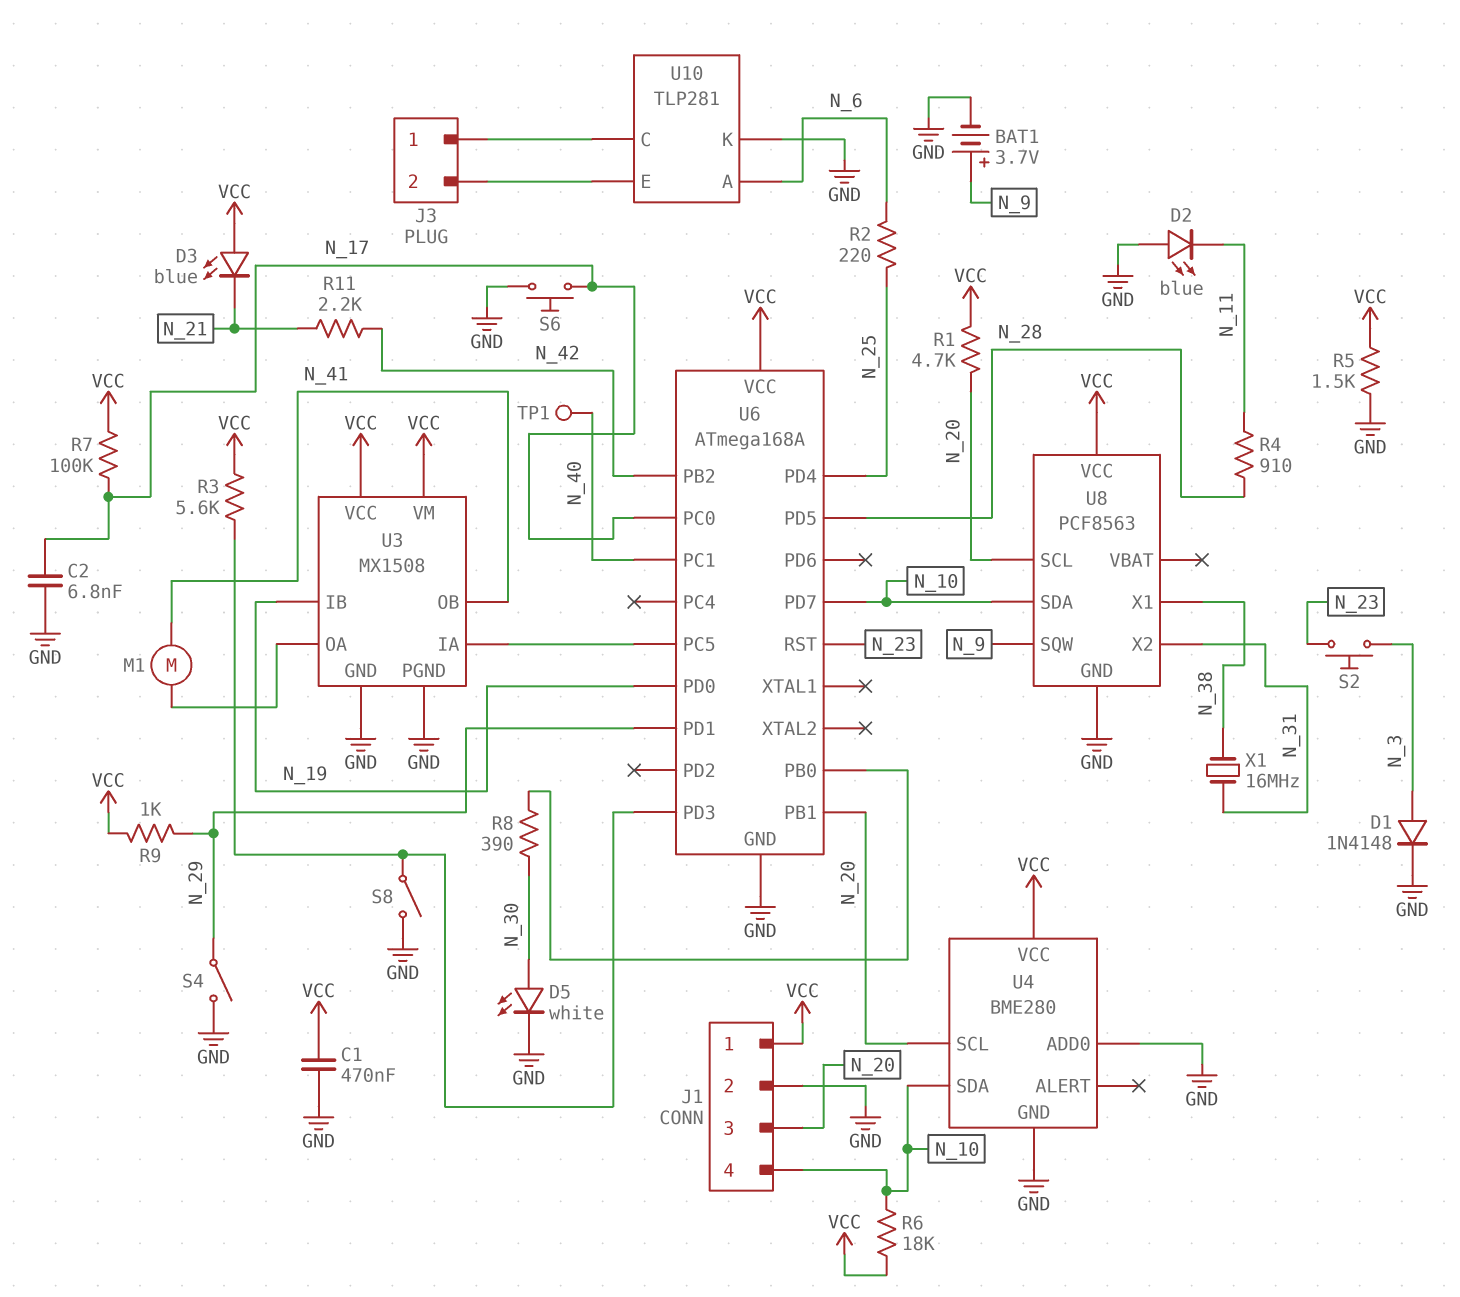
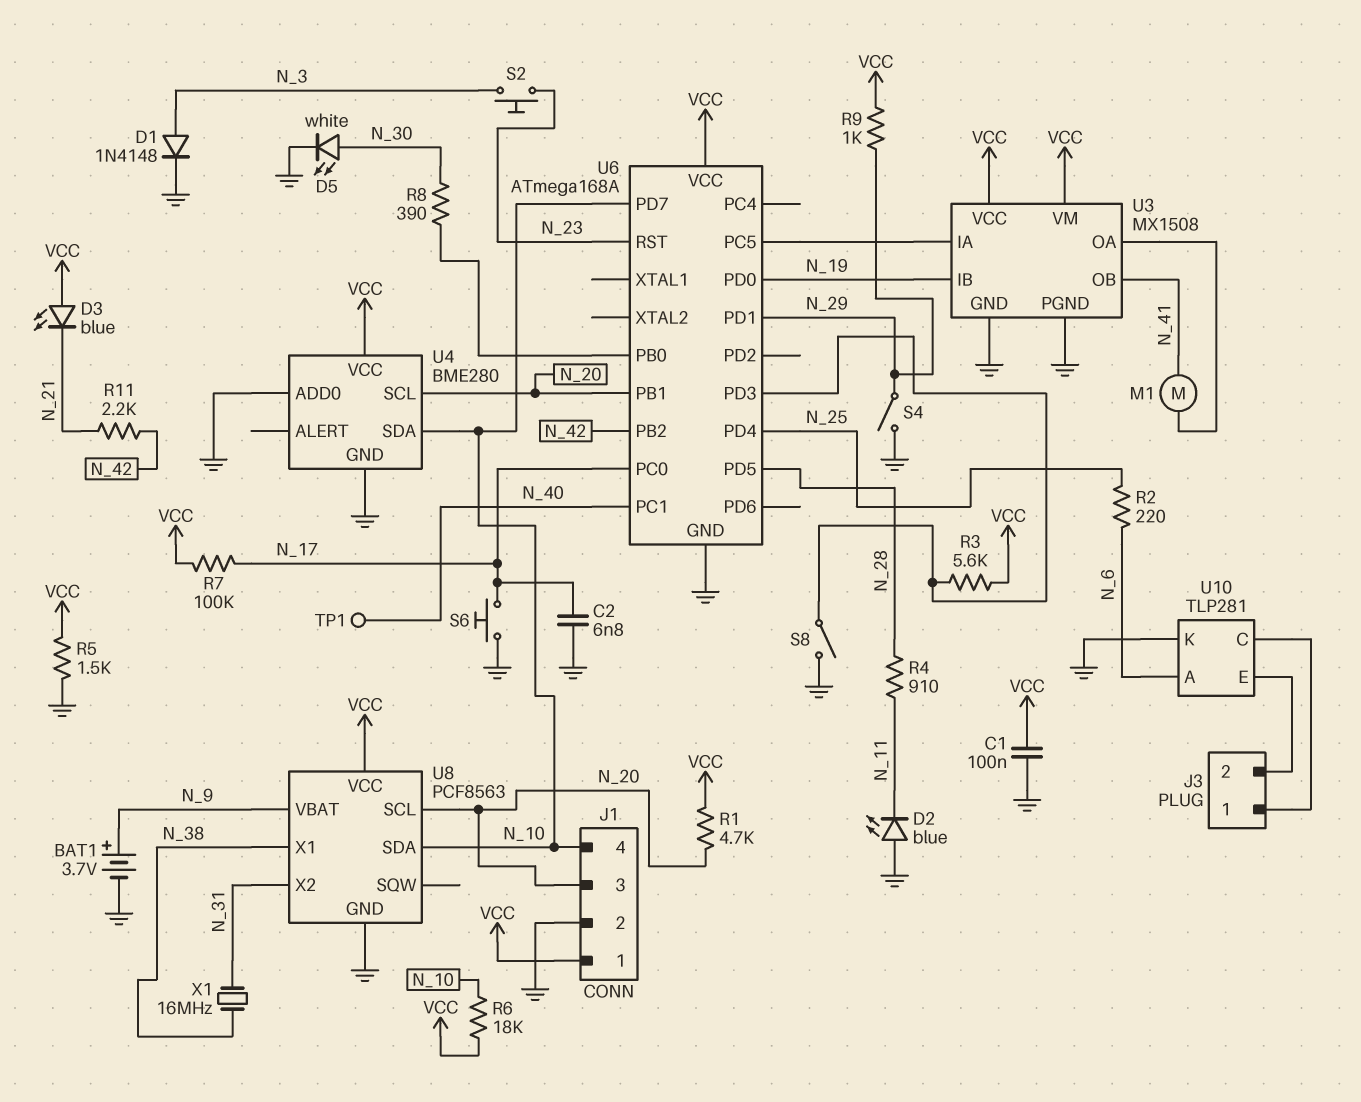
C1: 470nF (GND, VCC) -> 100nF (GND, VCC)
U8 pin SQW: N_9 -> none
U8 pin VBAT: none -> N_9

